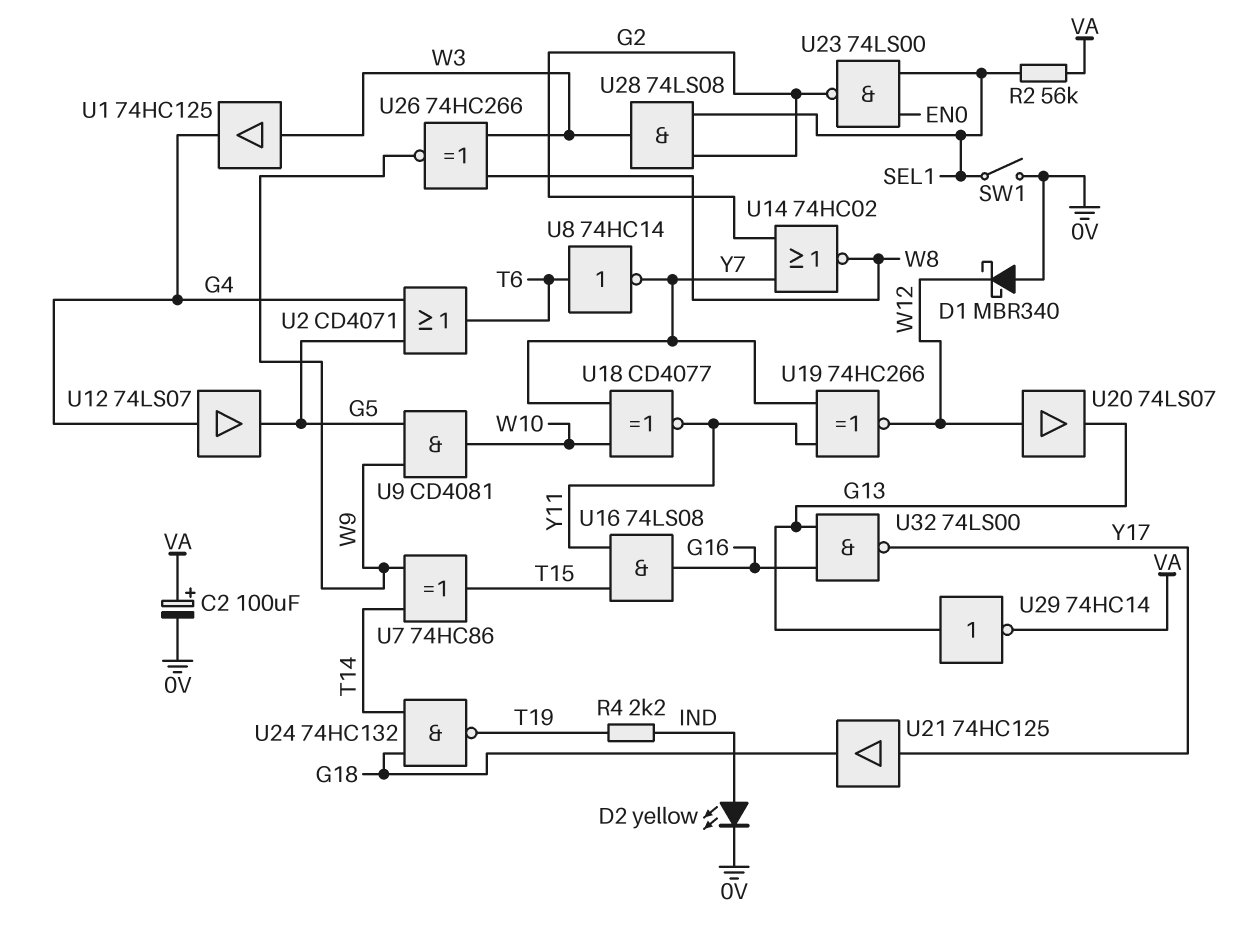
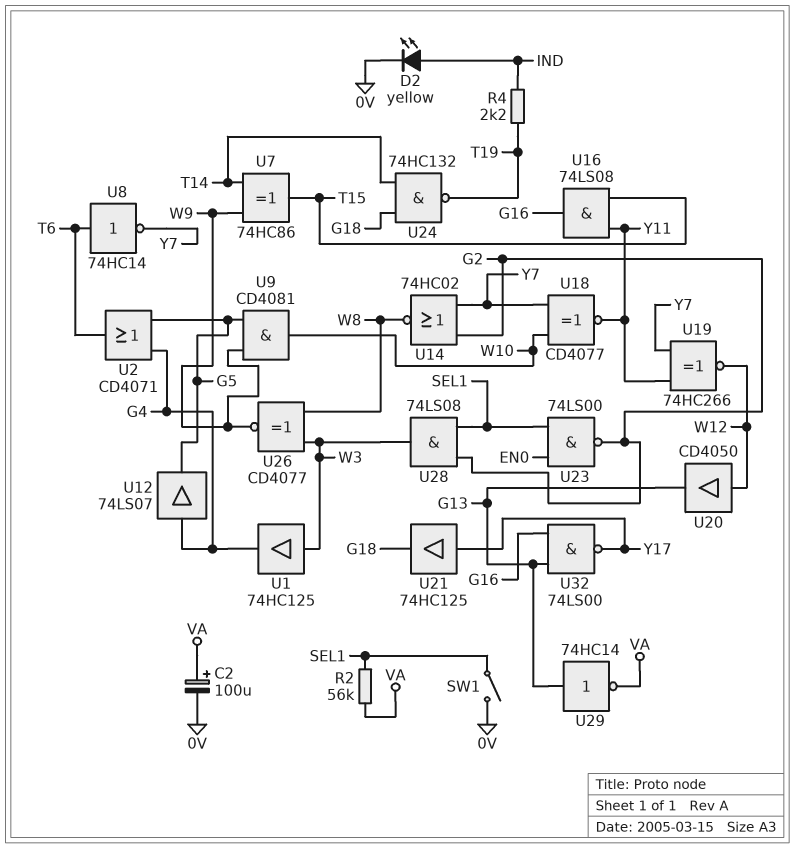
D1: schottky MBR340 (A 0V, K W12) -> none
U20: buffer 74LS07 (in W12, out G13) -> buffer CD4050 (in W12, out G13)
U26: XNOR 74HC266 (in W3, in W8, out W9) -> XNOR CD4077 (in W3, in W8, out W9)

